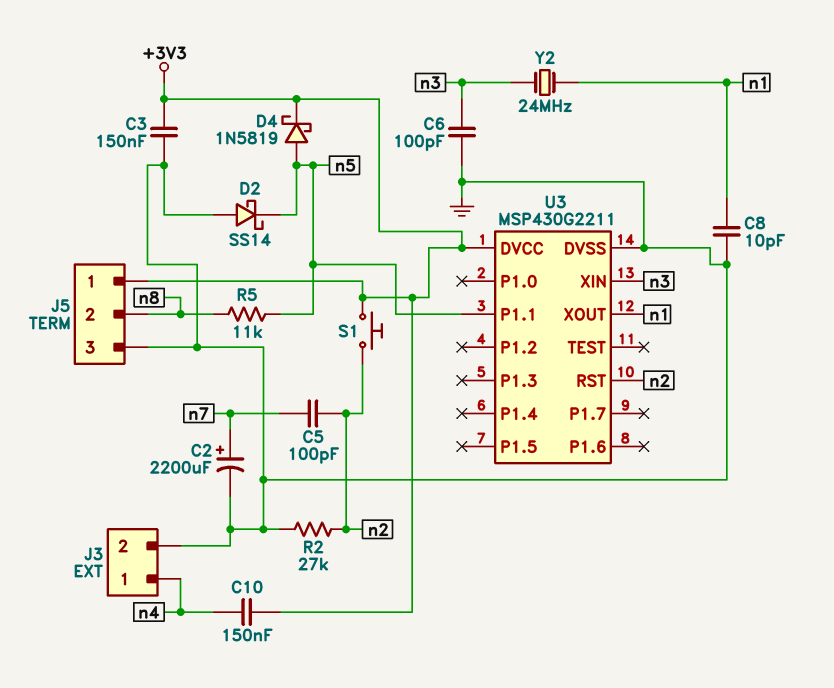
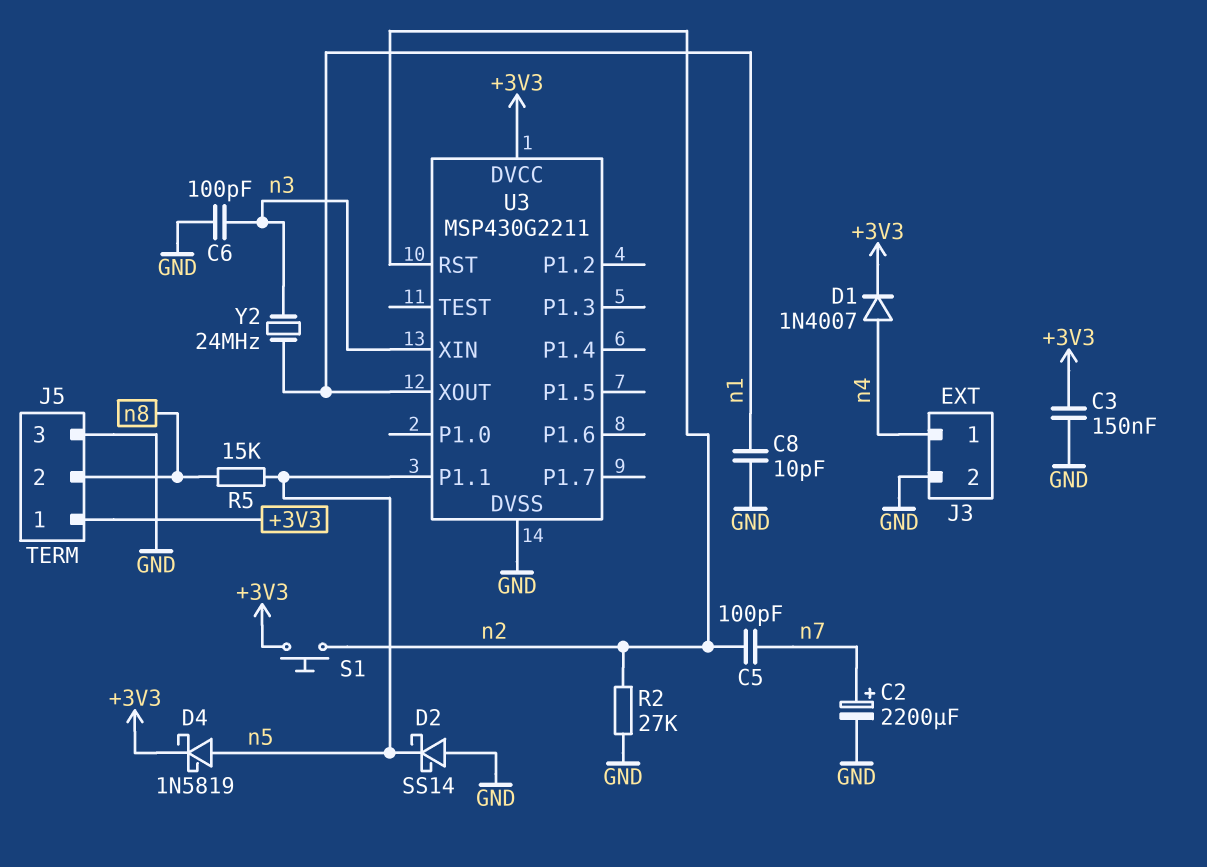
C10: 150nF (+3V3, n4) -> none
D1: none -> diode 1N4007 (A n4, K +3V3)
R5: 11k (n5, n8) -> 15k (n5, n8)

